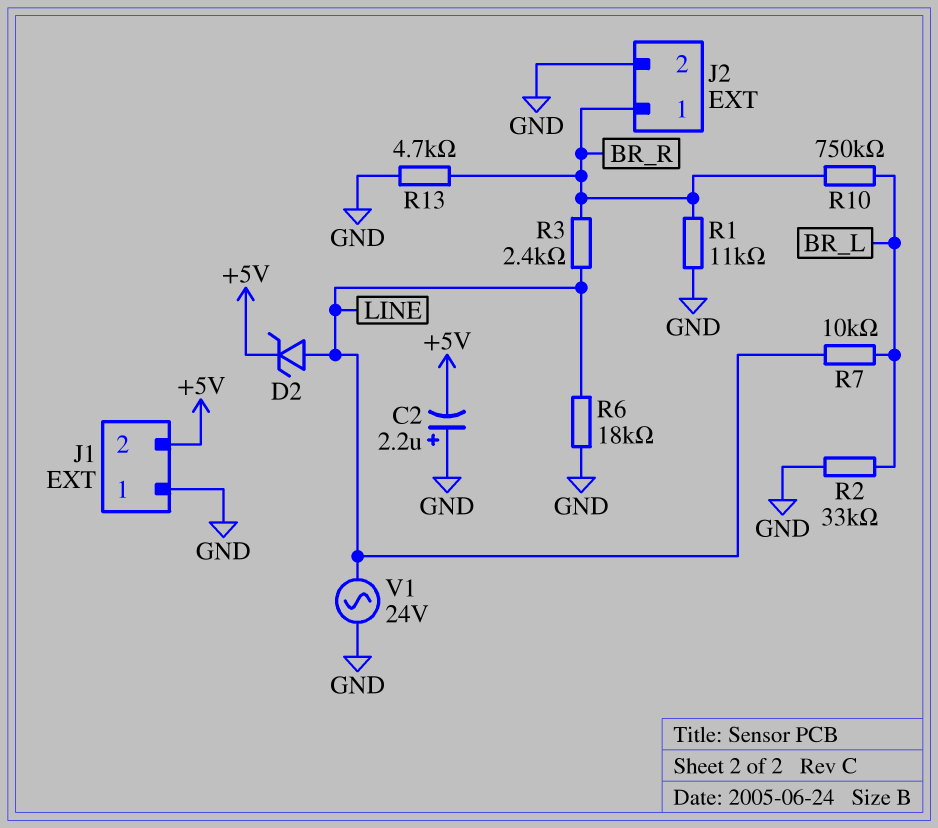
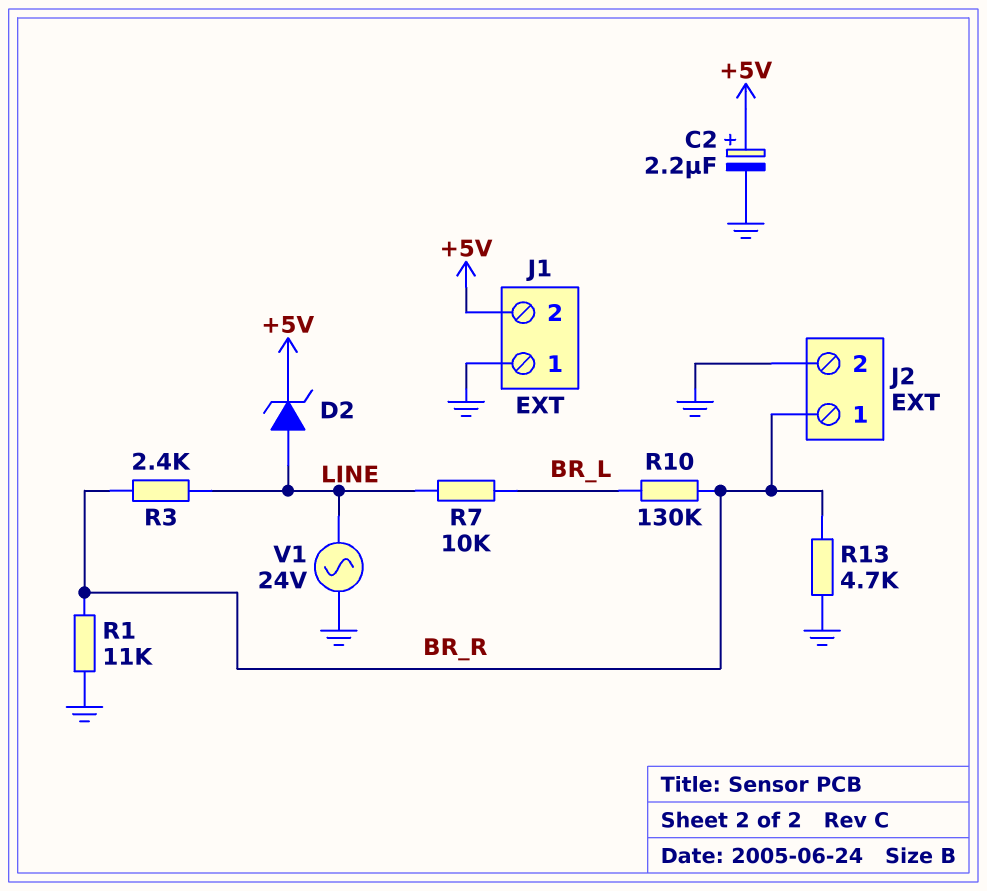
C2: 2.2uF (plus GND, minus +5V) -> 2.2uF (plus +5V, minus GND)
R2: 33k (BR_L, GND) -> none
R6: 18k (GND, LINE) -> none
R10: 750k (BR_L, BR_R) -> 130k (BR_L, BR_R)

